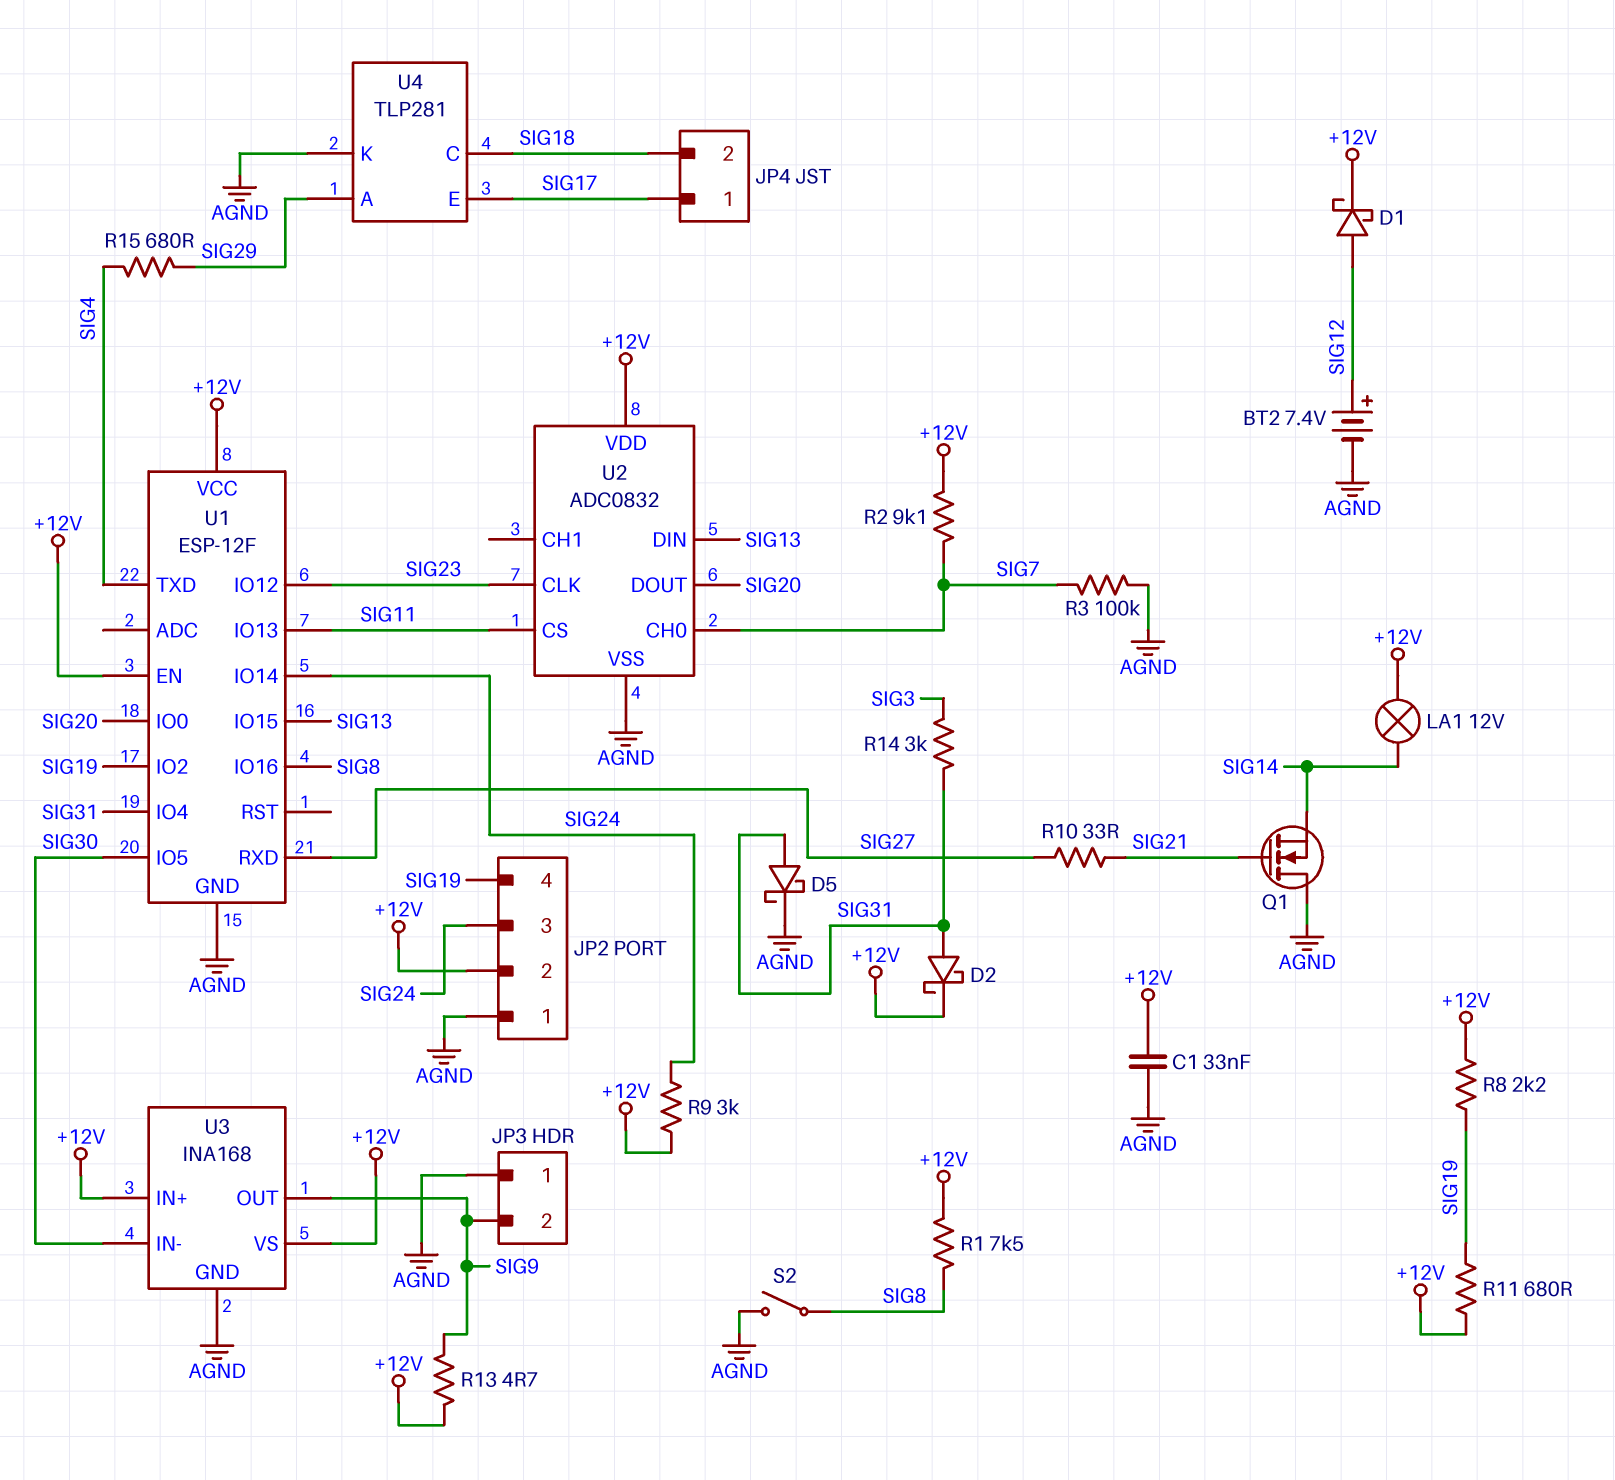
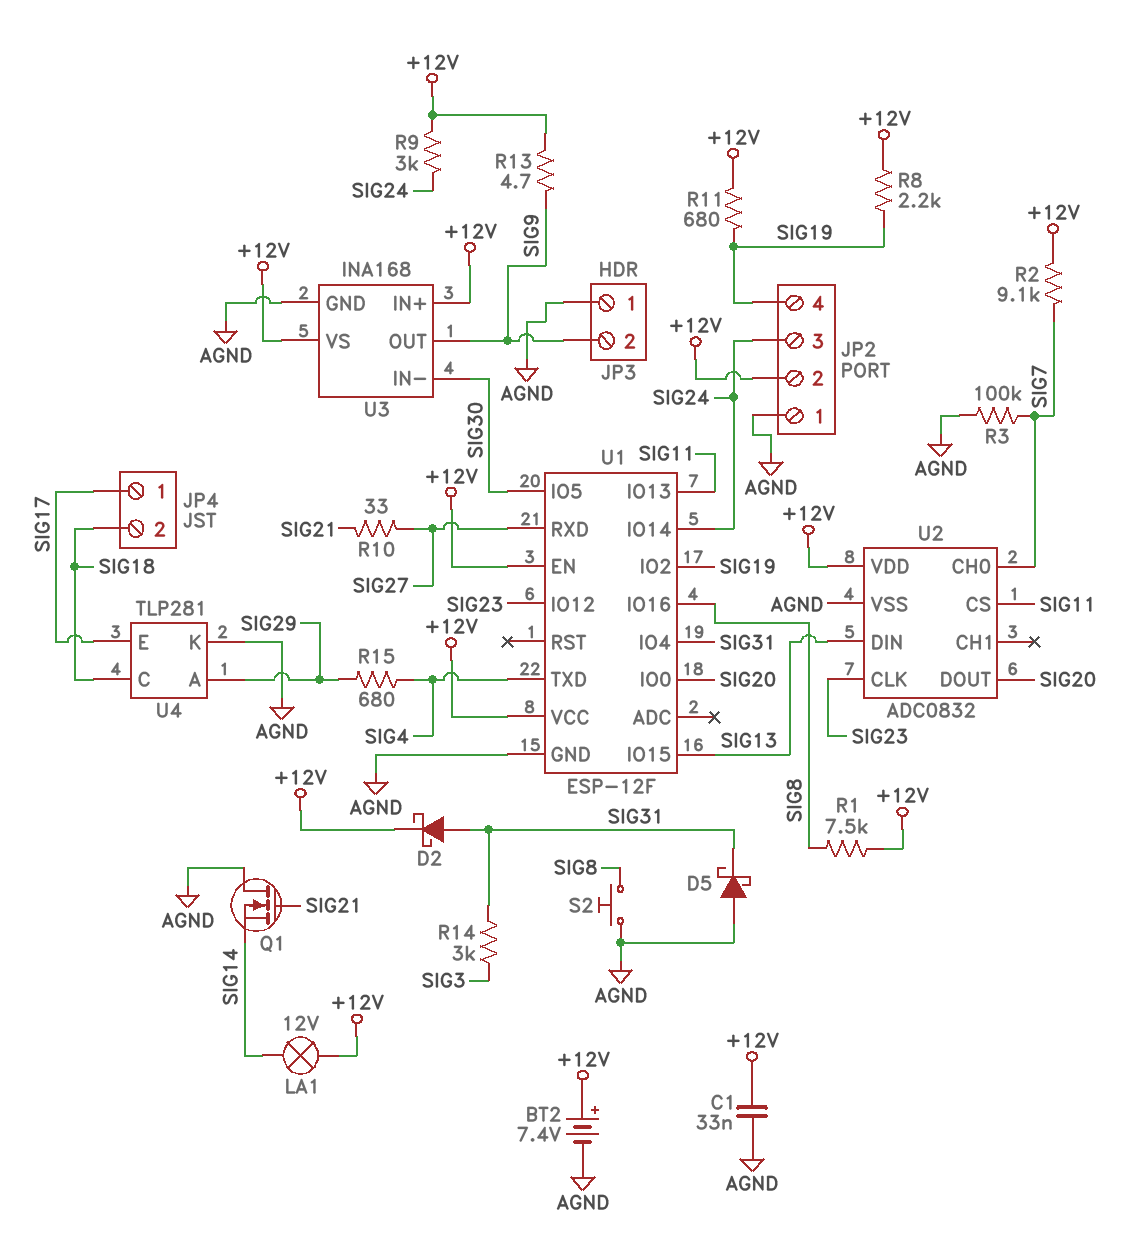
BT2: 7.4V (plus SIG12, minus AGND) -> 7.4V (plus +12V, minus AGND)
D1: schottky (A SIG12, K +12V) -> none
D5: schottky (A SIG31, K AGND) -> schottky (A AGND, K SIG31)
S2: switch (AGND, SIG8) -> button (AGND, SIG8)

